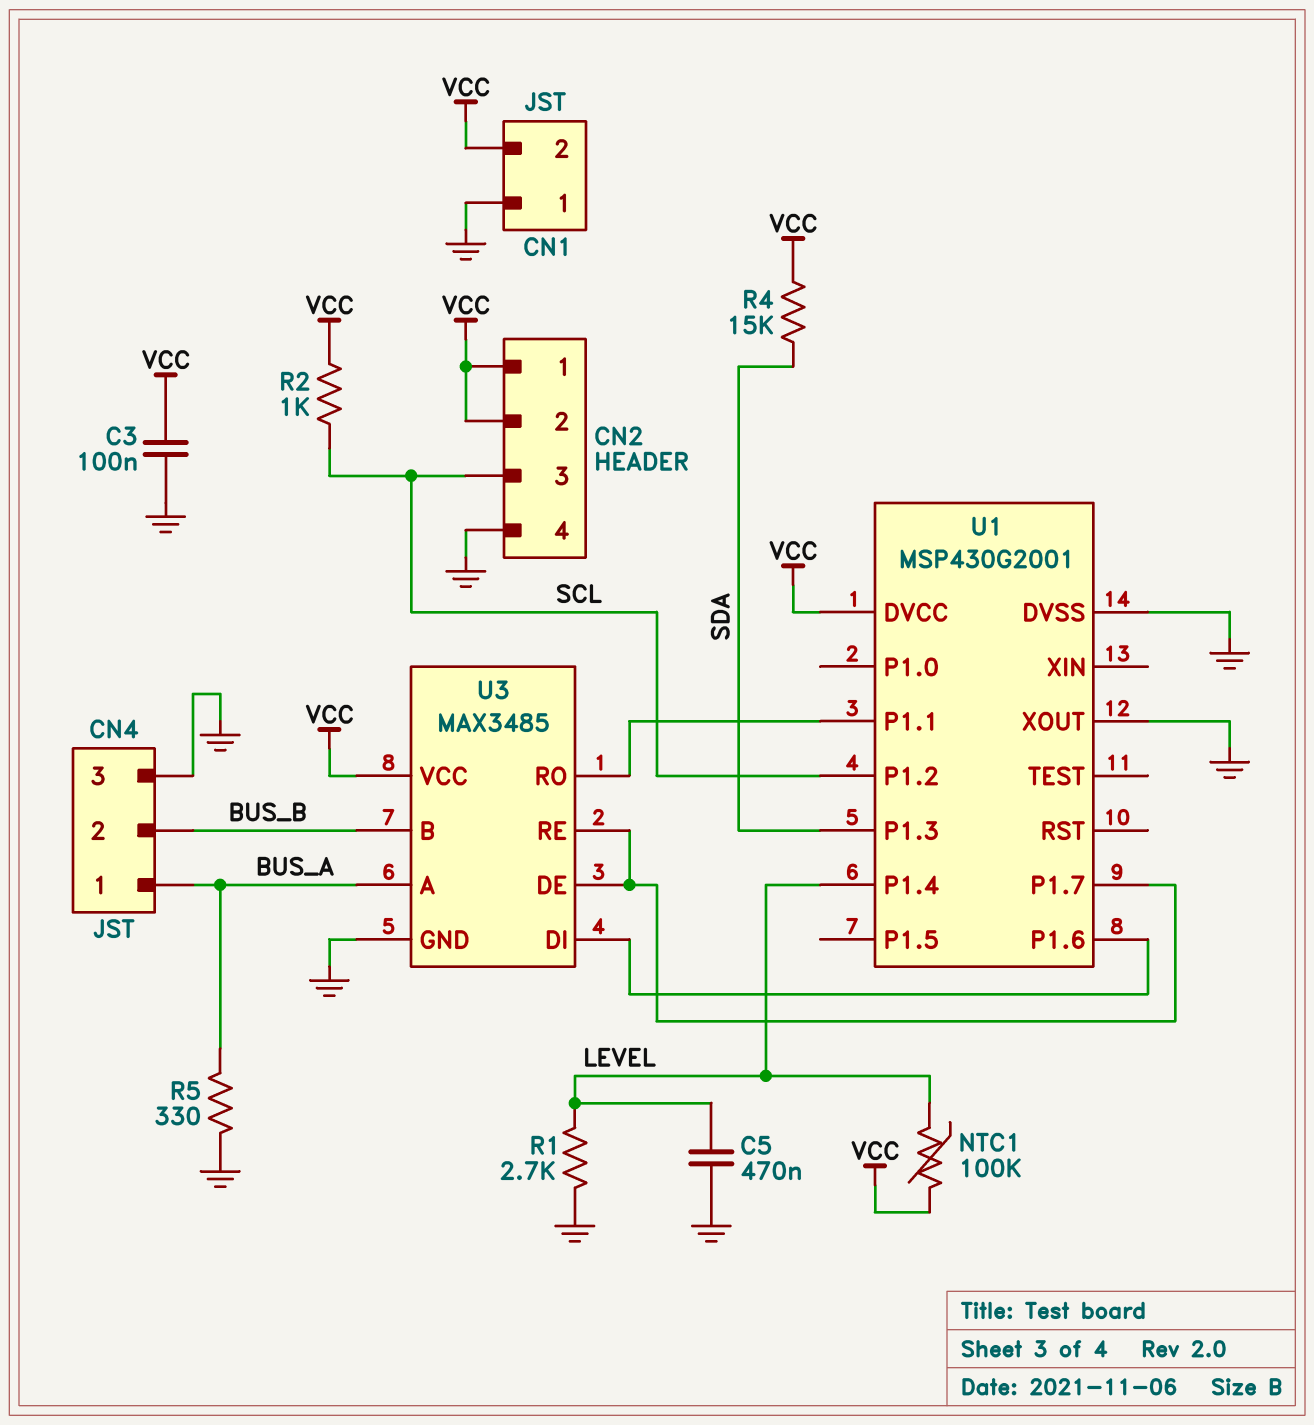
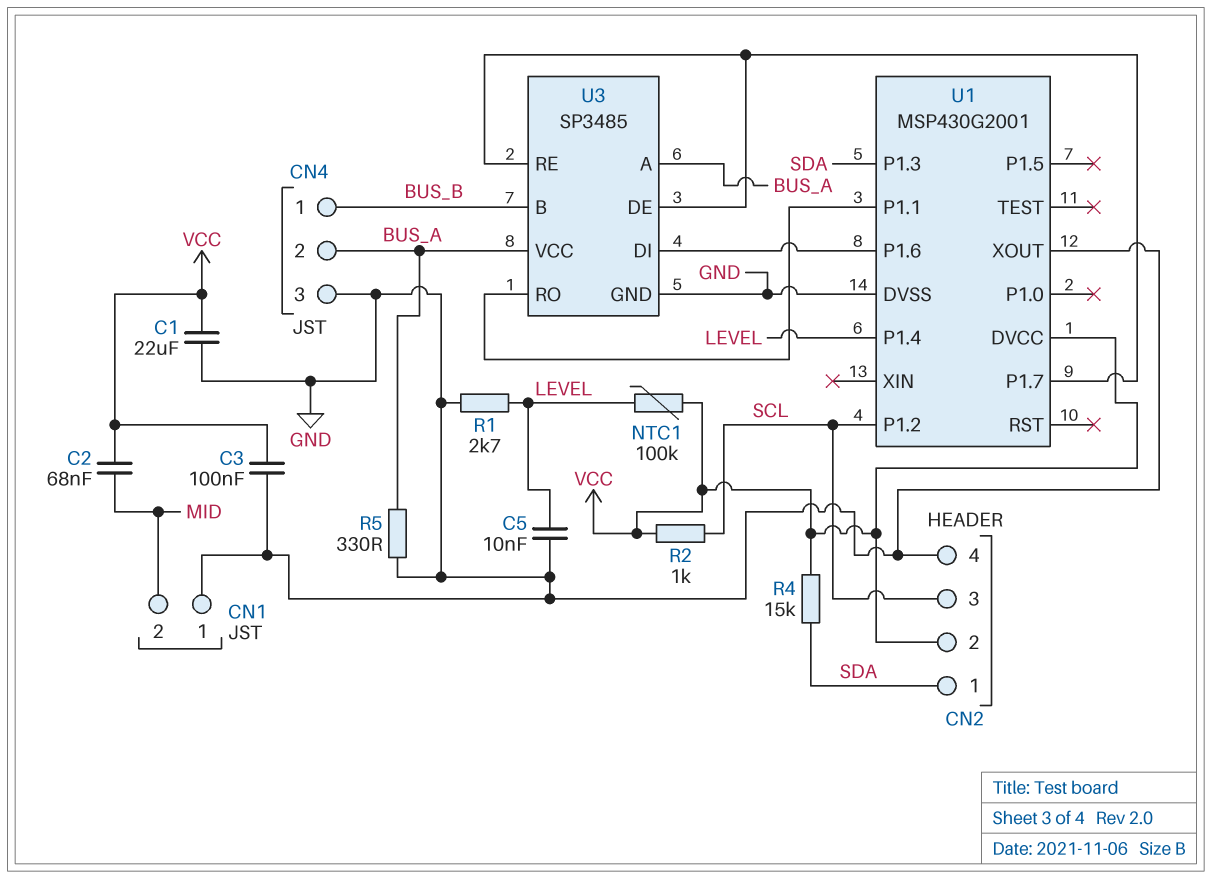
C1: none -> 22uF (GND, VCC)
C2: none -> 68nF (MID, VCC)
C5: 470nF (GND, LEVEL) -> 10nF (GND, LEVEL)
CN1 pin 2: VCC -> MID
CN2 pin 1: VCC -> SDA
CN4 pin 1: BUS_A -> BUS_B
CN4 pin 2: BUS_B -> BUS_A
U3: MAX3485 -> SP3485
U3 pin VCC: VCC -> BUS_A

